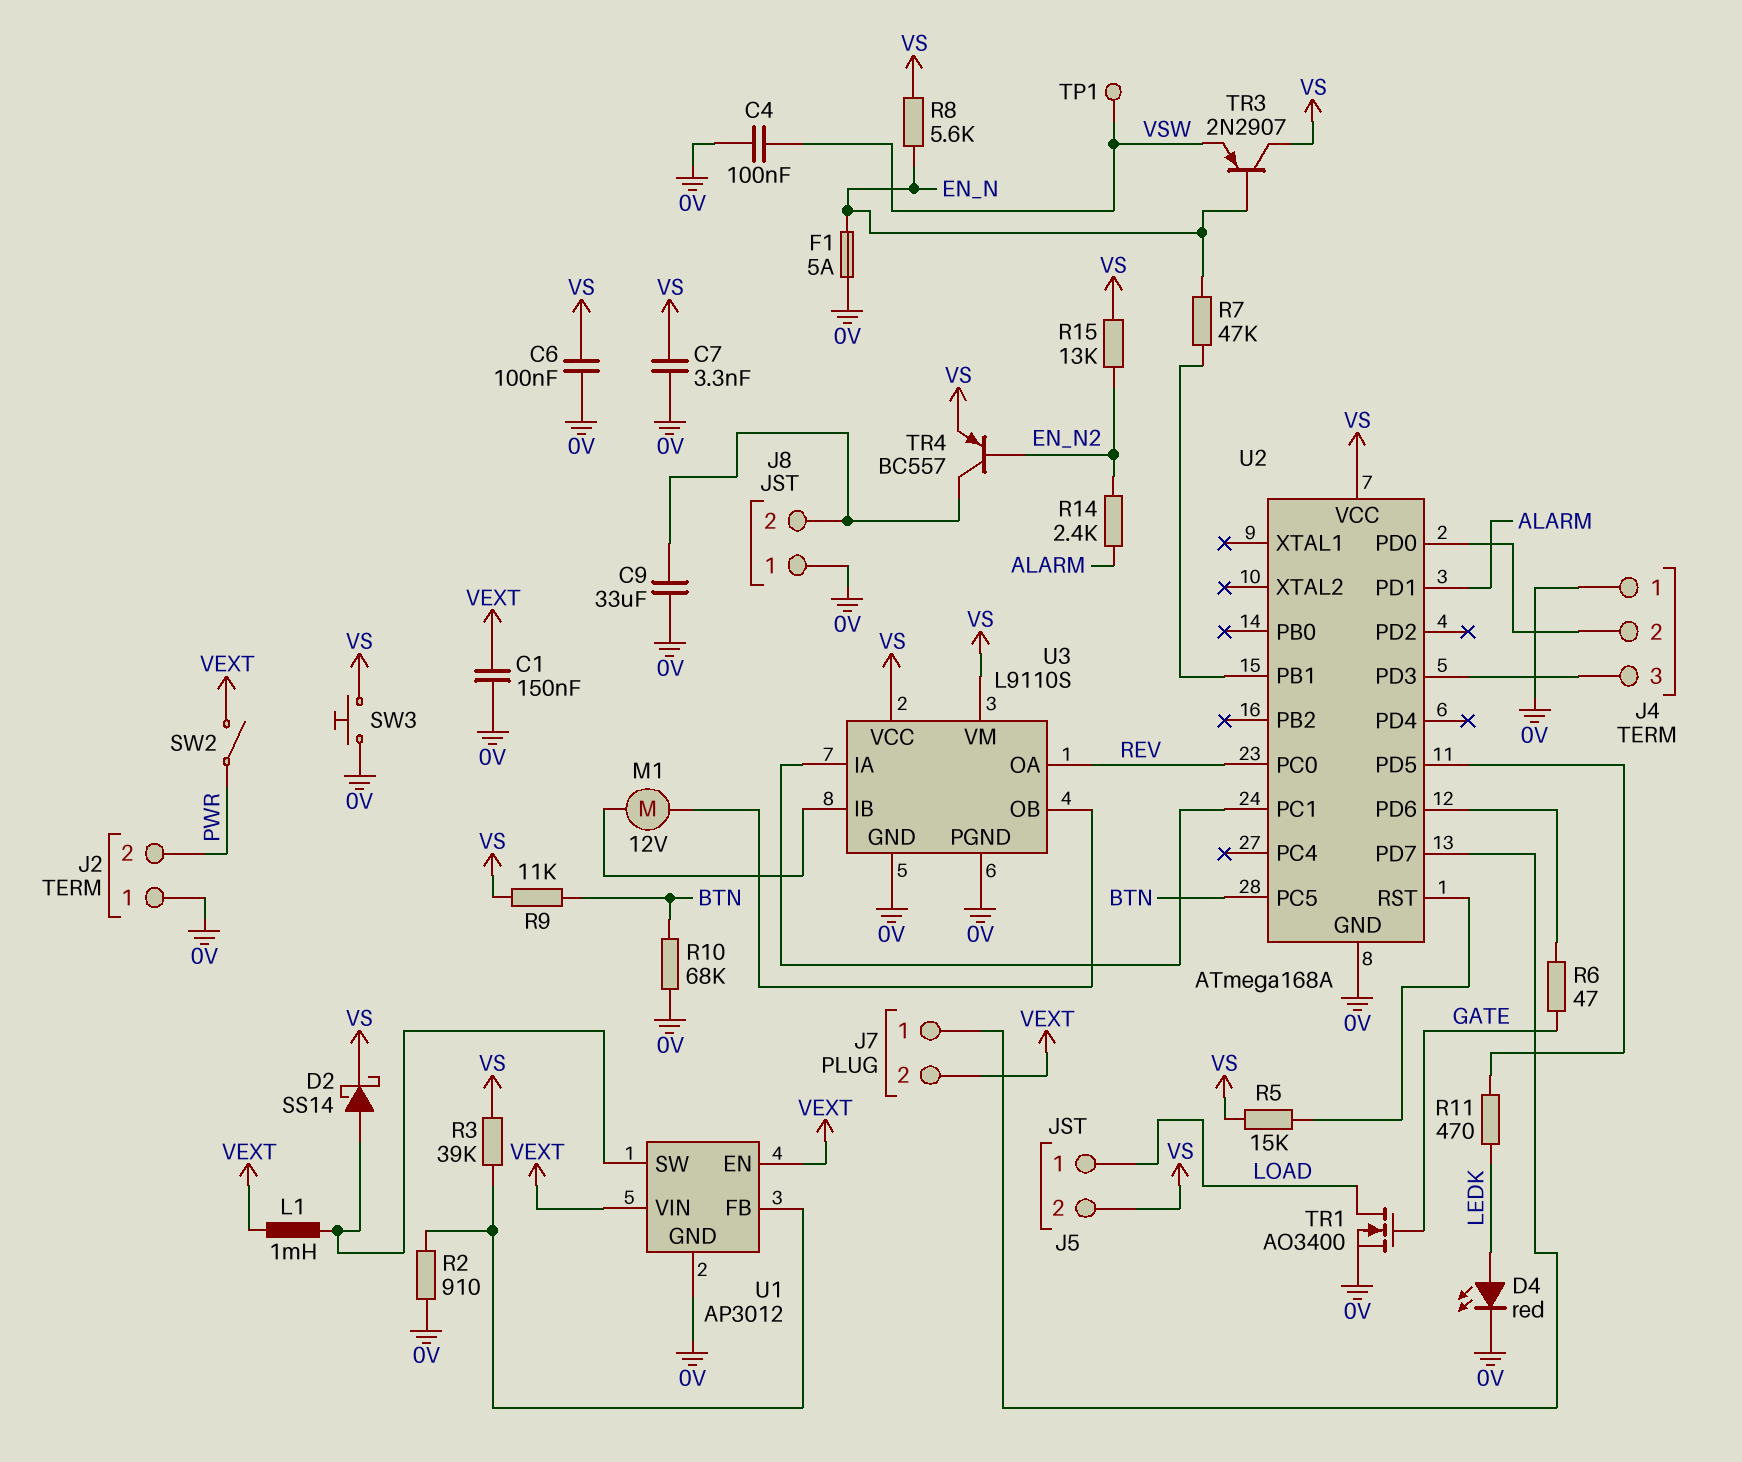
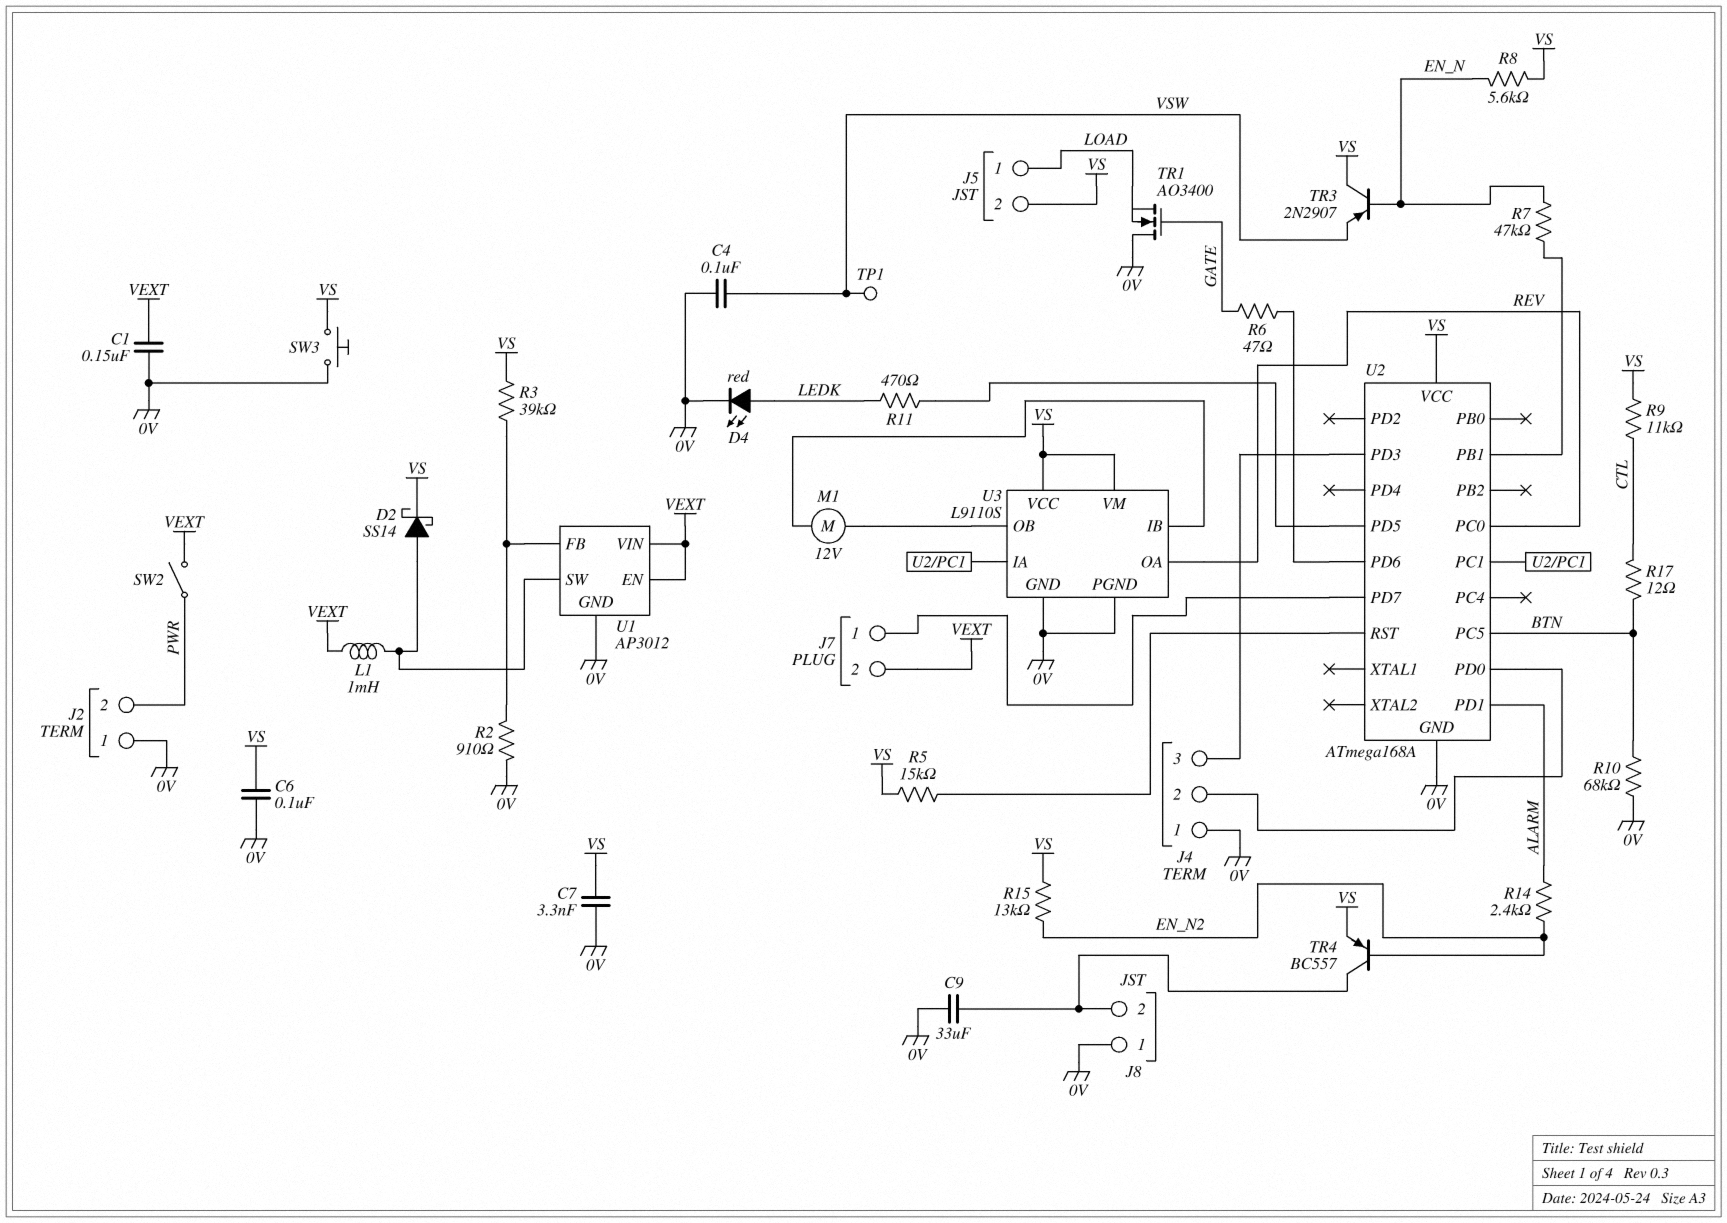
F1: 5A (0V, EN_N) -> none
R9: 11k (BTN, VS) -> 11k (CTL, VS)
R17: none -> 12 (BTN, CTL)
TR1: NMOS AO3400 (G GATE, D LOAD, S 0V) -> NMOS AO3400 (G GATE, D 0V, S LOAD)

